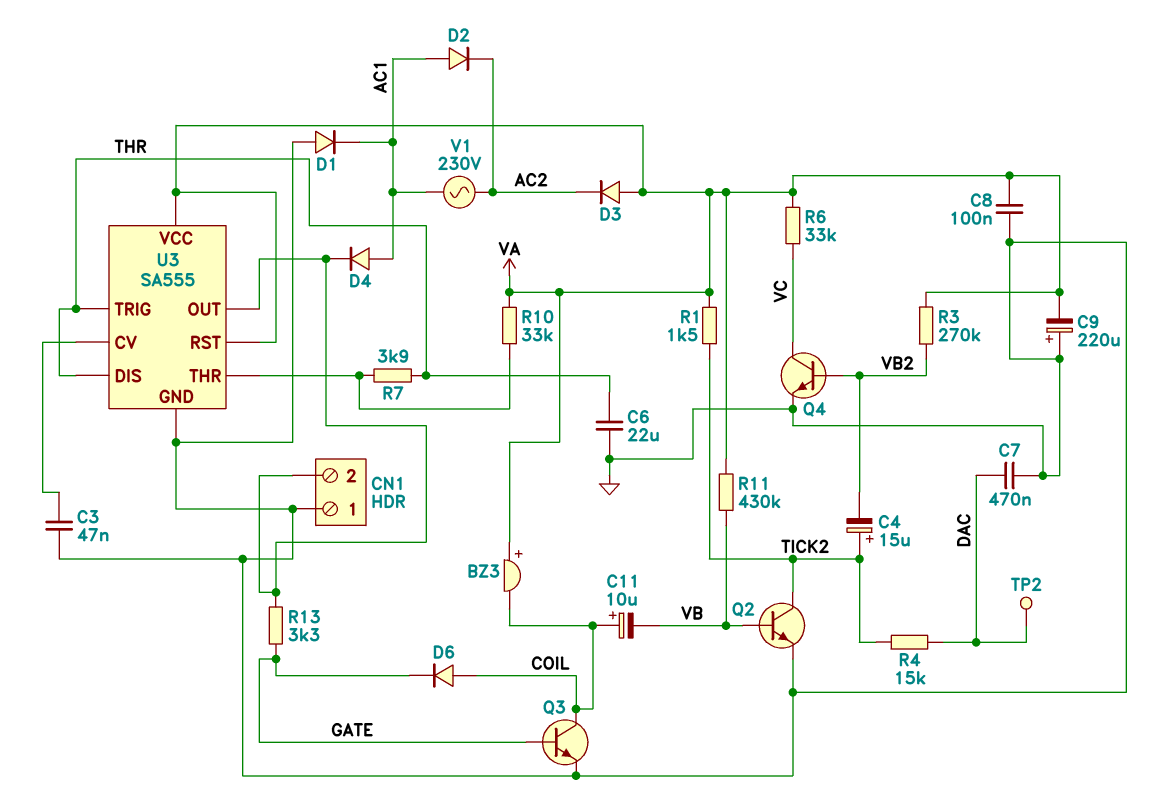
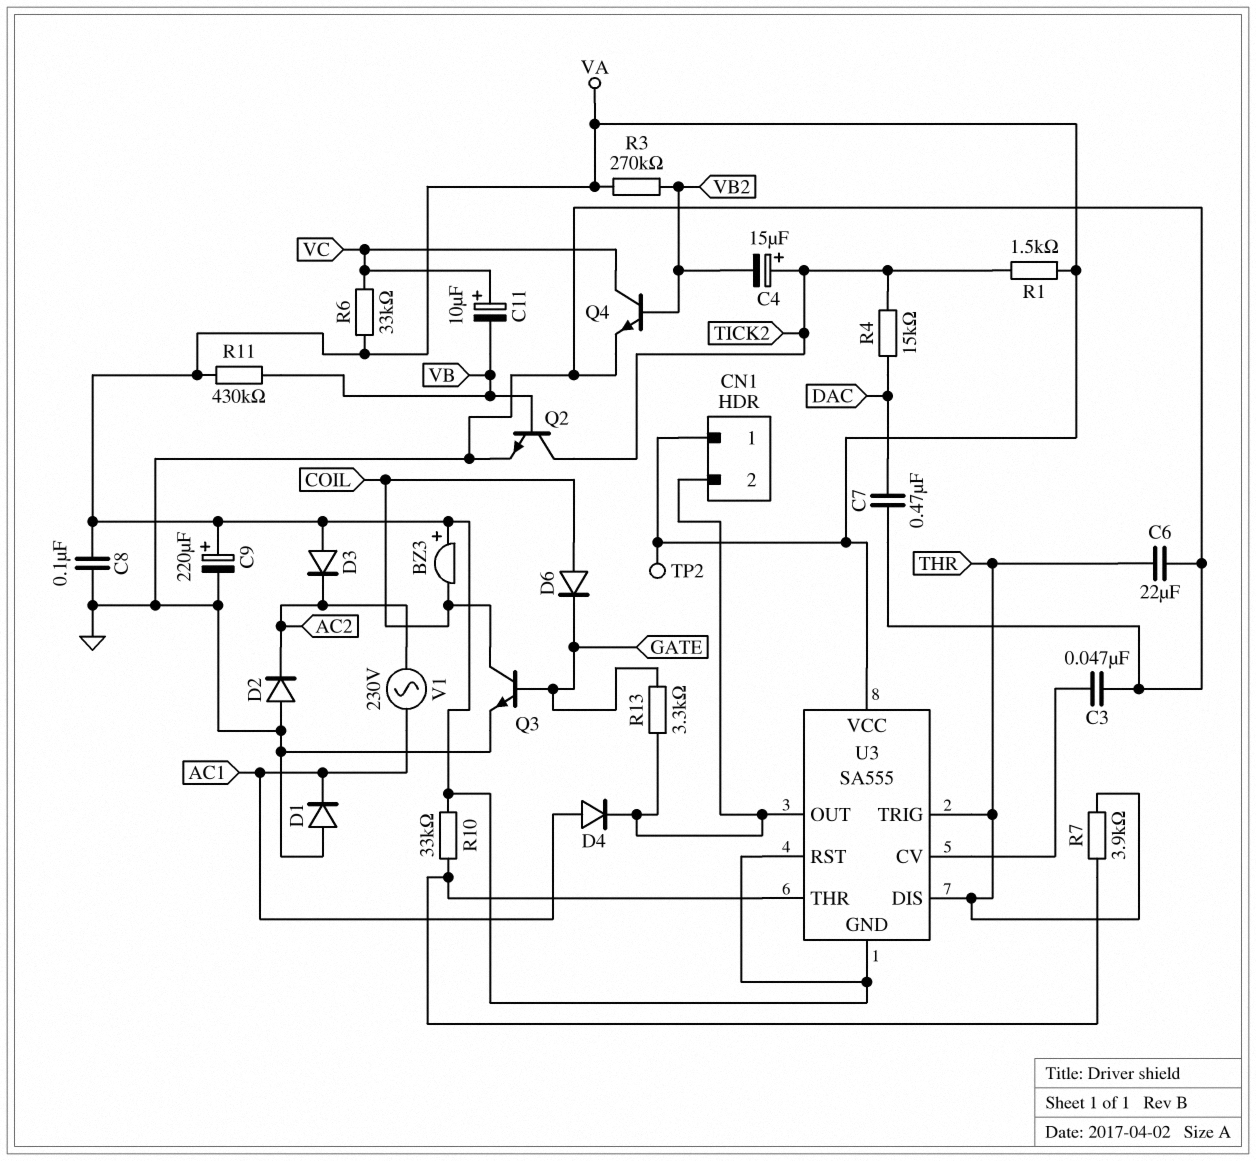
C9: 220uF (plus GND, minus VA) -> 220uF (plus VA, minus GND)
C11: 10uF (plus COIL, minus VB) -> 10uF (plus VC, minus VB)
CN1 pin 1: GND -> VA
D2: diode (A AC1, K AC2) -> diode (A GND, K AC2)
TP2: test point (DAC) -> test point (VA)
U3 pin GND: GND -> VA

